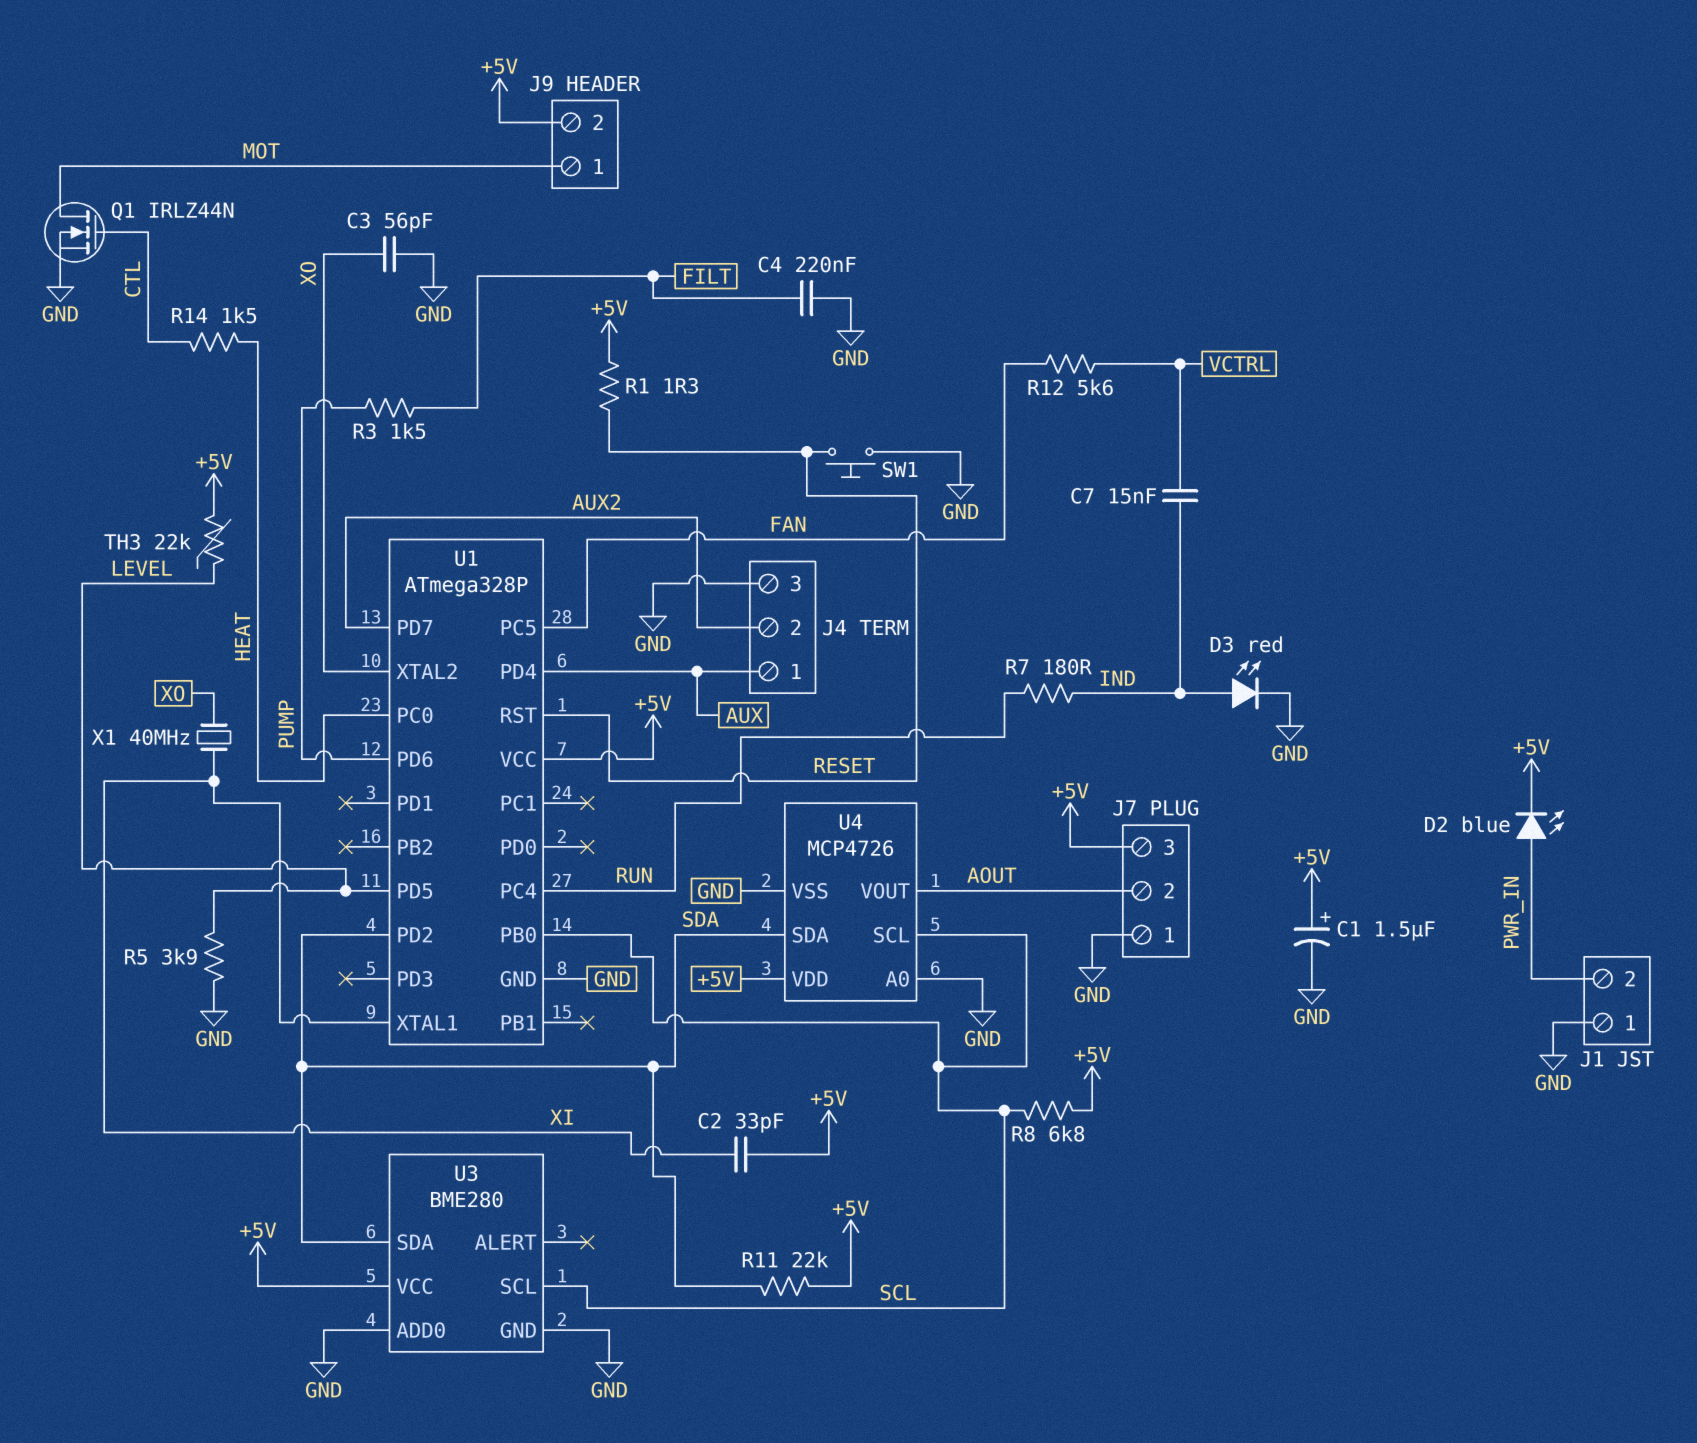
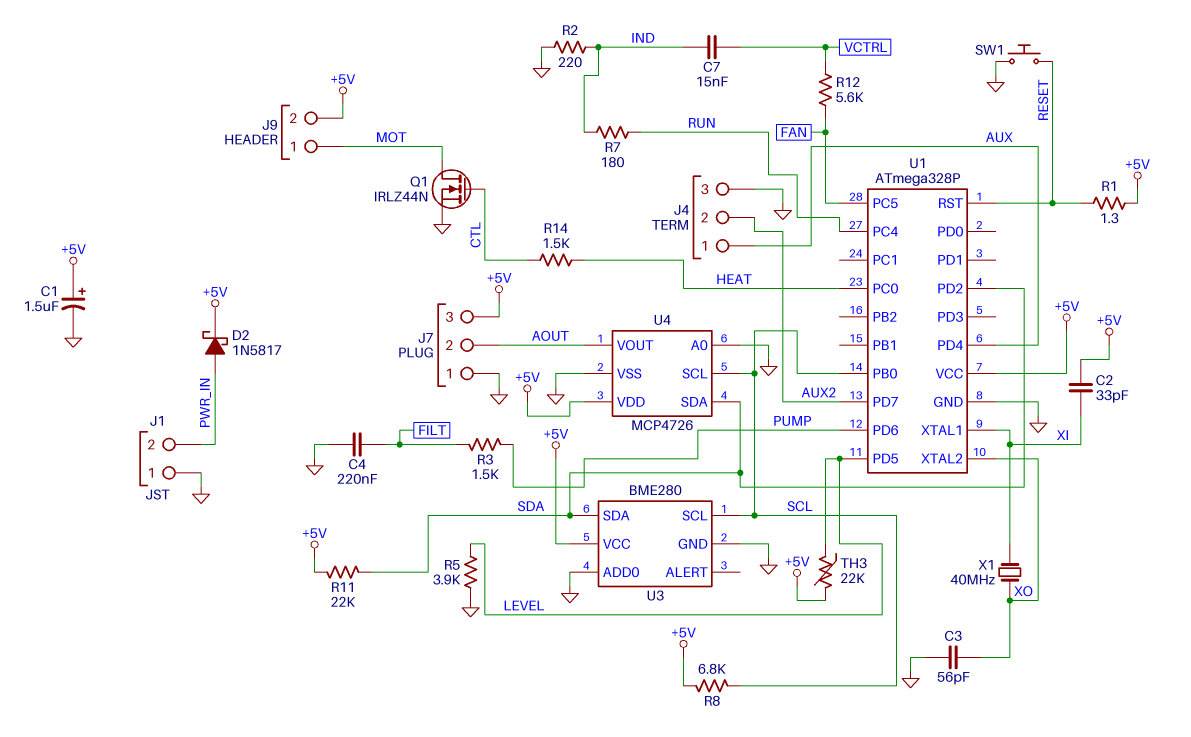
D2: LED blue (A PWR_IN, K +5V) -> schottky 1N5817 (A PWR_IN, K +5V)
D3: LED red (A IND, K GND) -> none
R2: none -> 220 (GND, IND)

